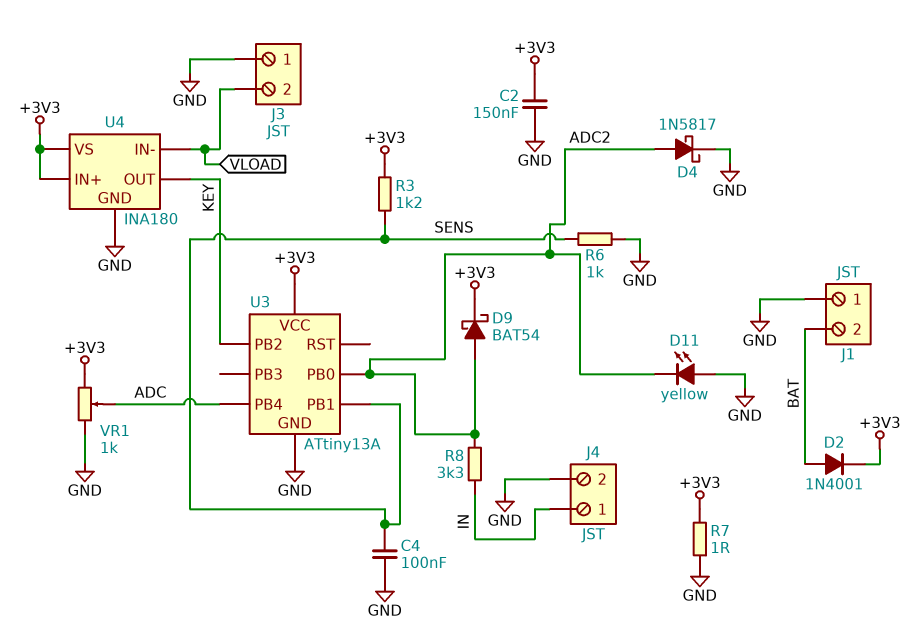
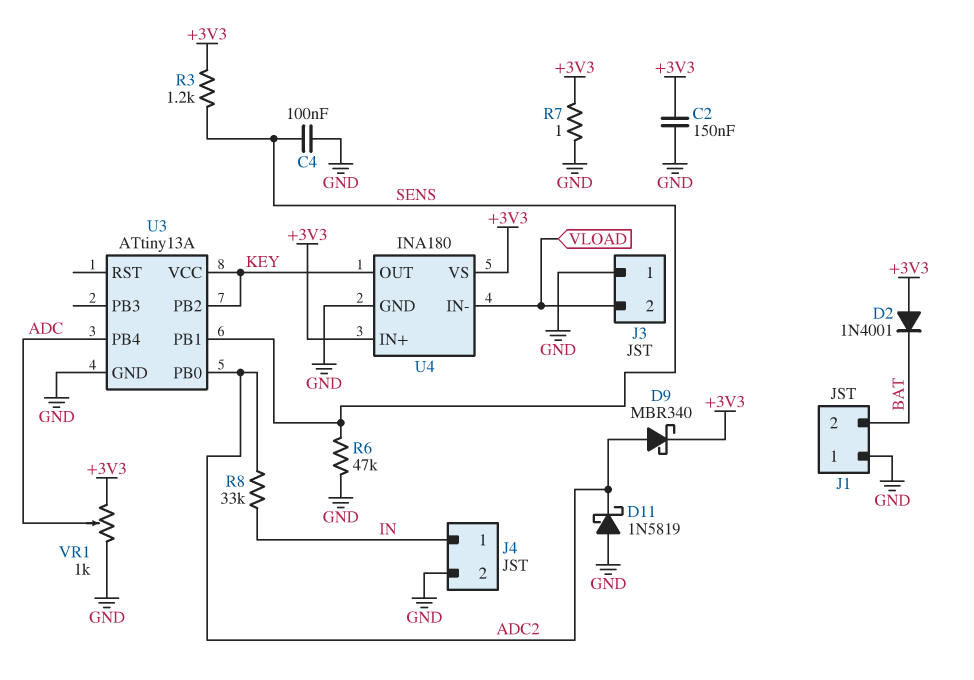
D2: diode 1N4001 (A BAT, K +3V3) -> diode 1N4001 (A +3V3, K BAT)
D4: schottky 1N5817 (A ADC2, K GND) -> none
D9: schottky BAT54 (A ADC2, K +3V3) -> schottky MBR340 (A ADC2, K +3V3)
D11: LED yellow (A GND, K ADC2) -> schottky 1N5819 (A GND, K ADC2)
R6: 1k (GND, SENS) -> 47k (GND, SENS)
R8: 3.3k (ADC2, IN) -> 33k (ADC2, IN)
U3 pin VCC: +3V3 -> KEY

